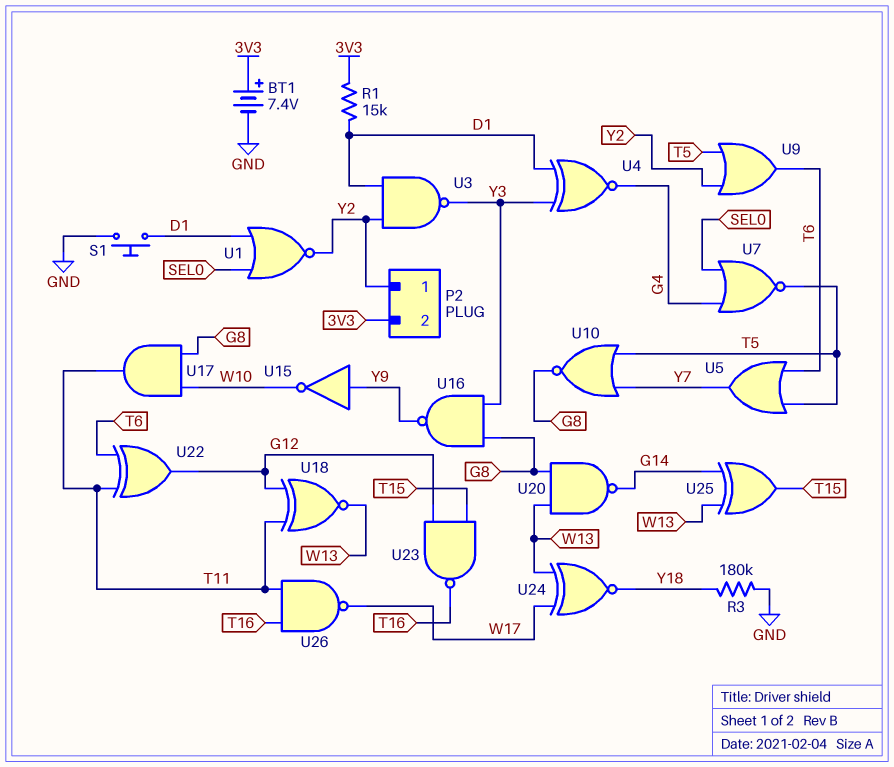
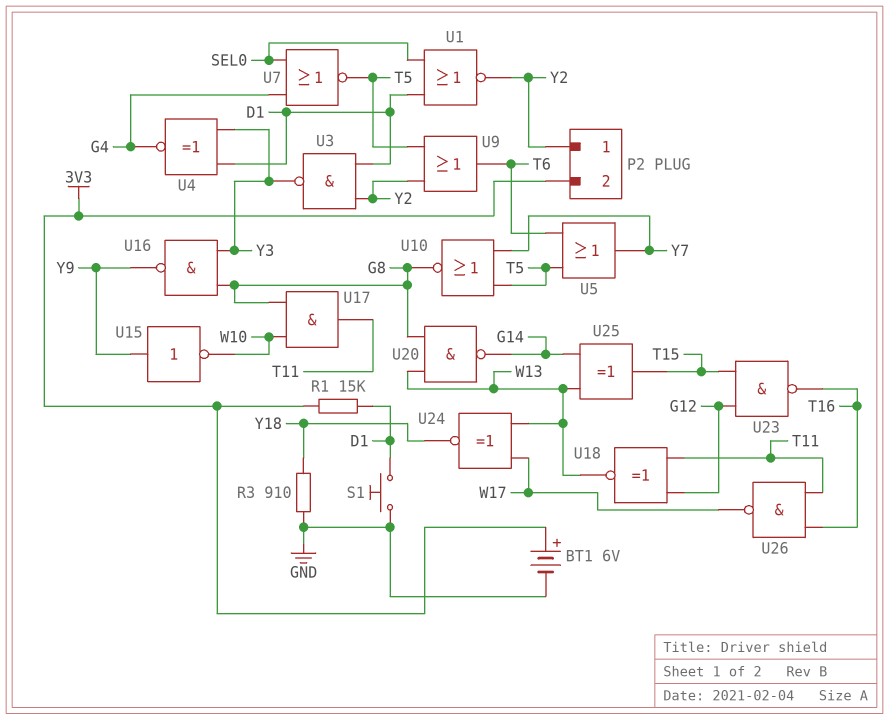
BT1: 7.4V (plus 3V3, minus GND) -> 6V (plus 3V3, minus GND)
R3: 180k (GND, Y18) -> 910 (GND, Y18)
U22: XOR (in T6, in T11, out G12) -> none

